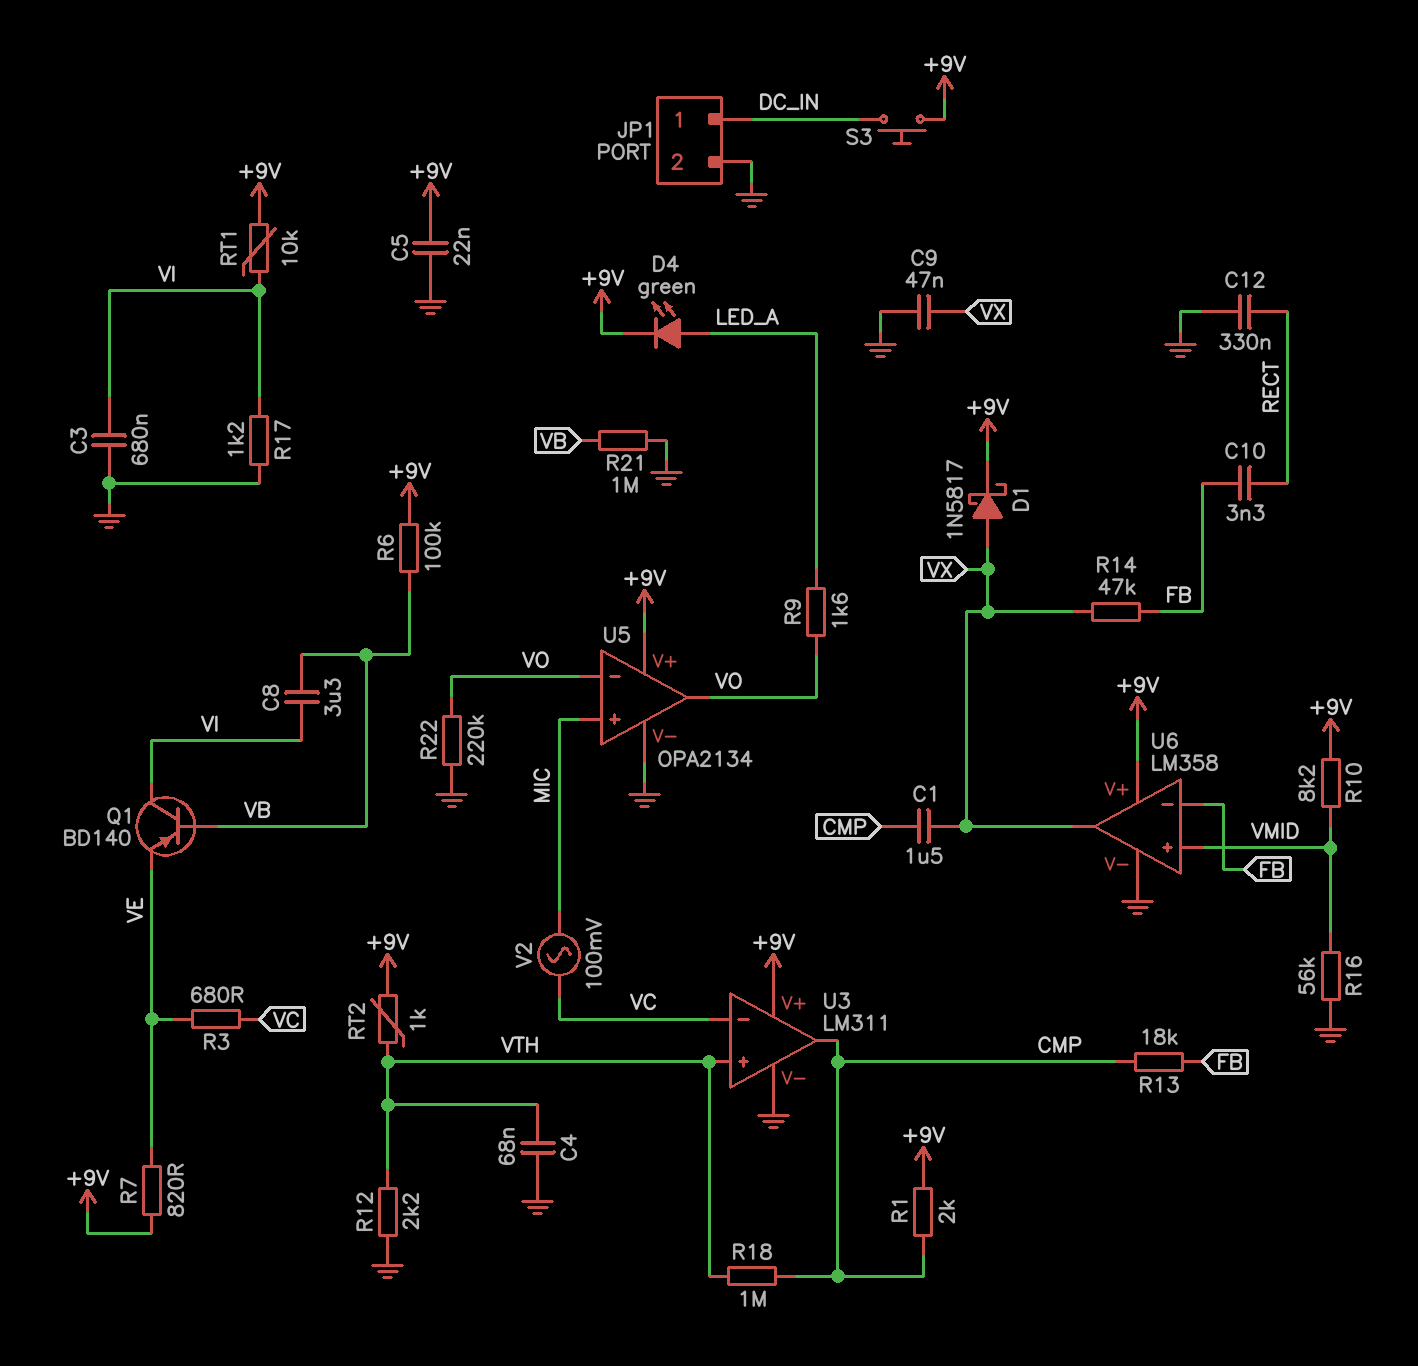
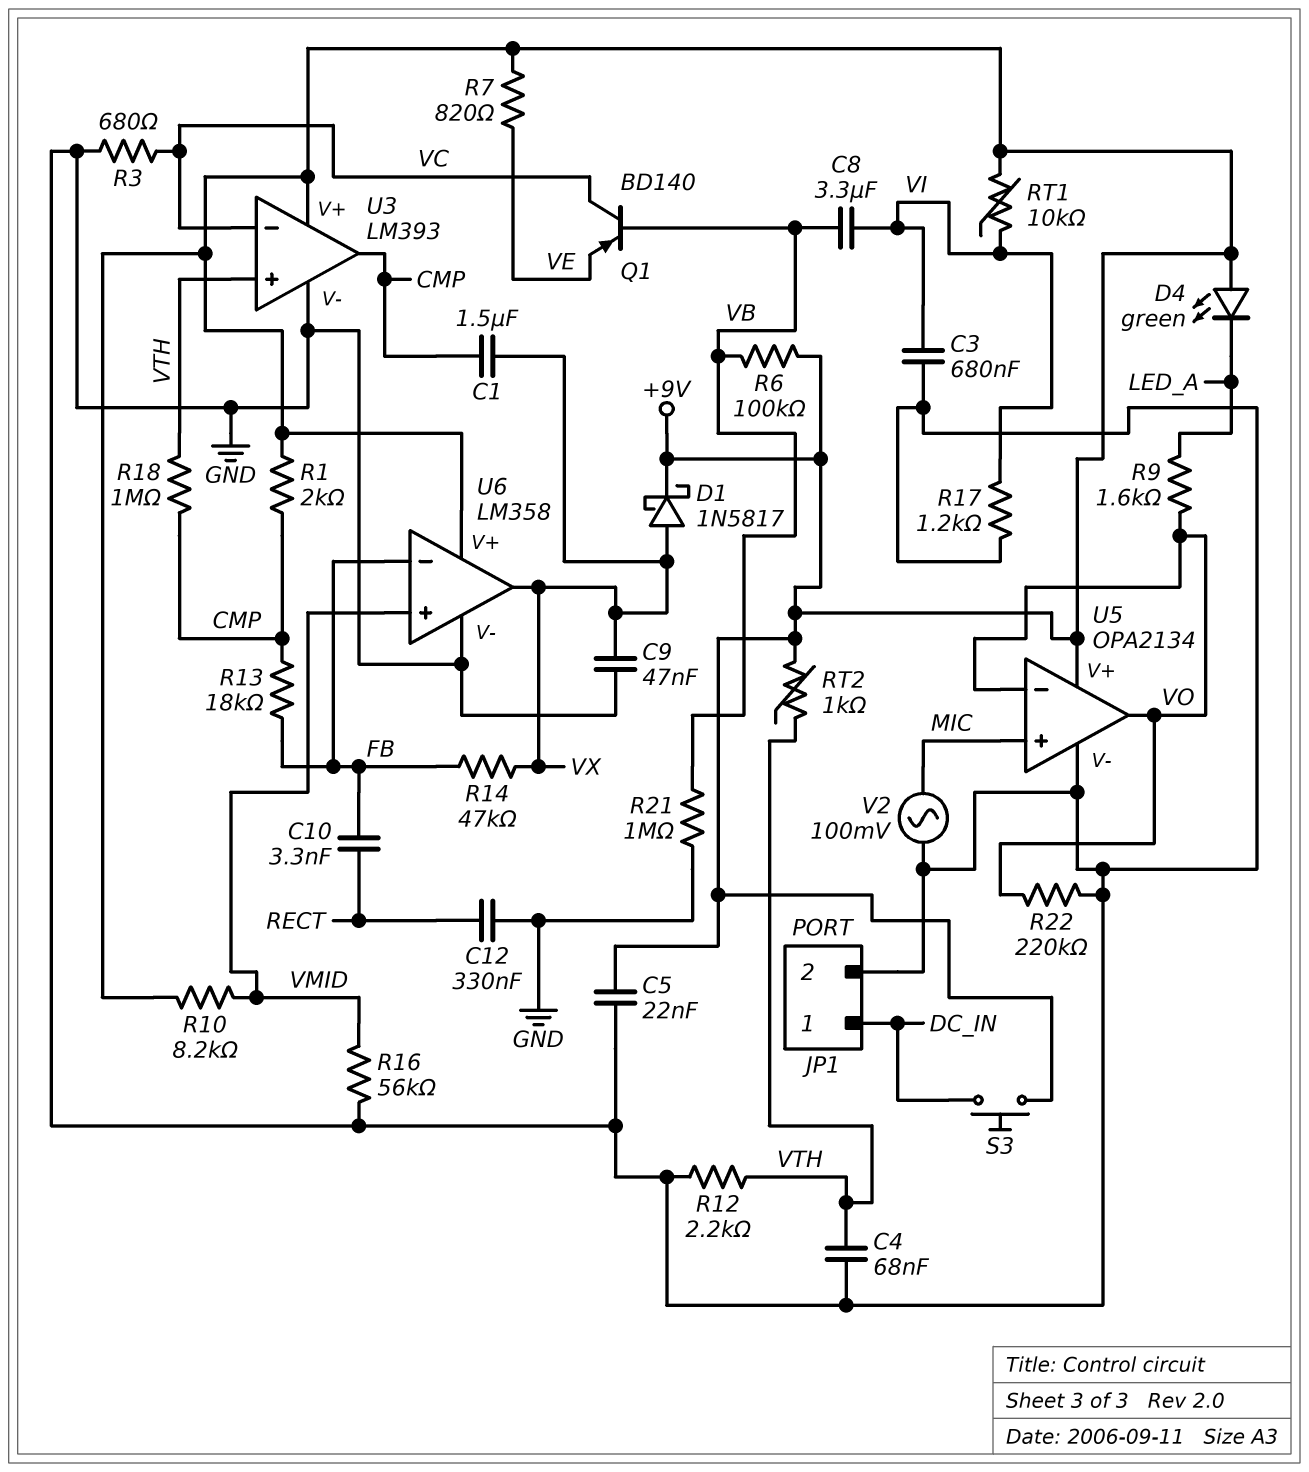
D4: LED green (A LED_A, K +9V) -> LED green (A +9V, K LED_A)
Q1: PNP BD140 (B VB, C VI, E VE) -> PNP BD140 (B VB, C VC, E VE)
R3: 680 (VC, VE) -> 680 (GND, VC)
U3: LM311 -> LM393
V2: AC 100mV (MIC, VC) -> AC 100mV (GND, MIC)

